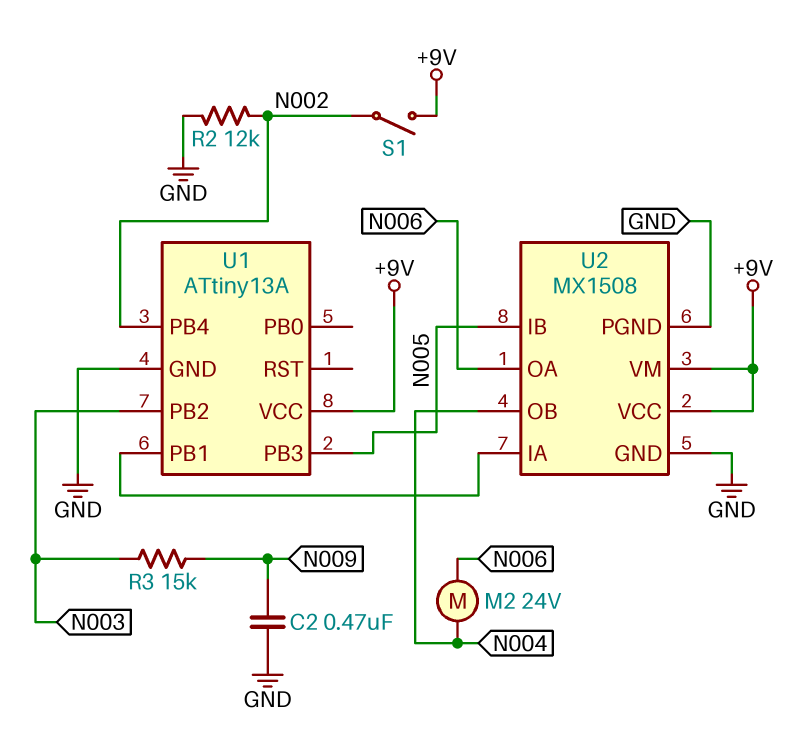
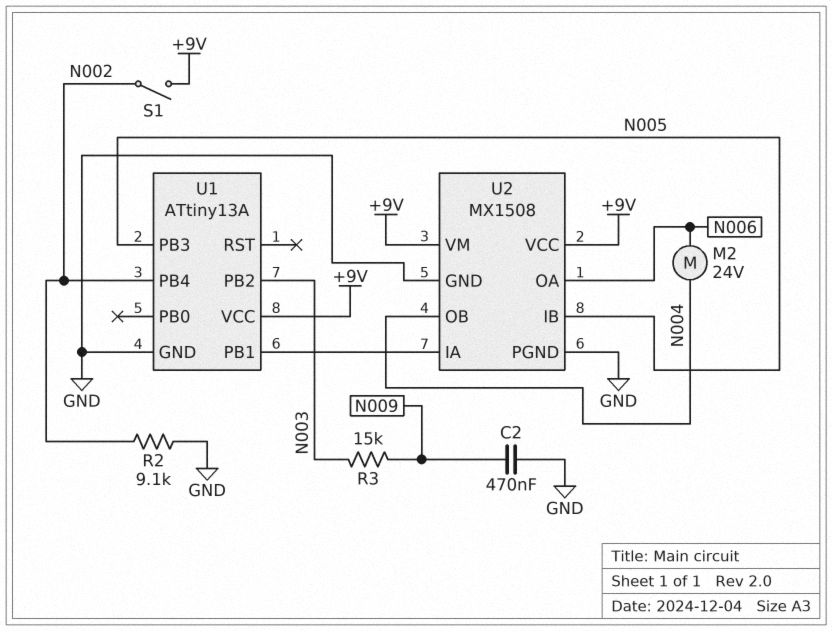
R2: 12k (GND, N002) -> 9.1k (GND, N002)

